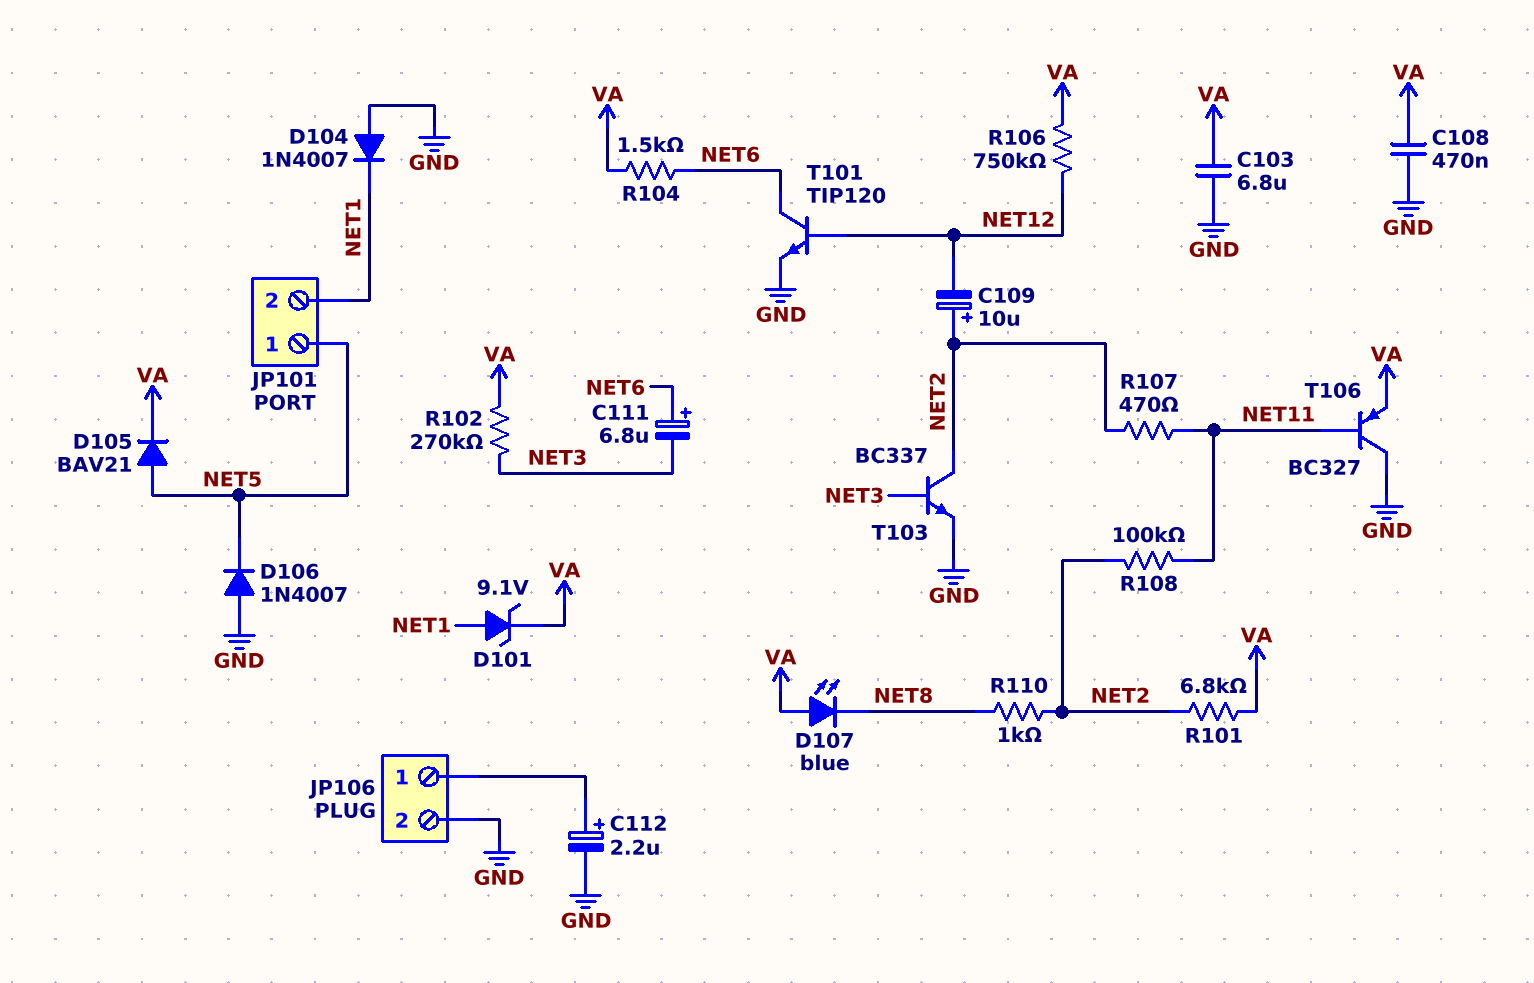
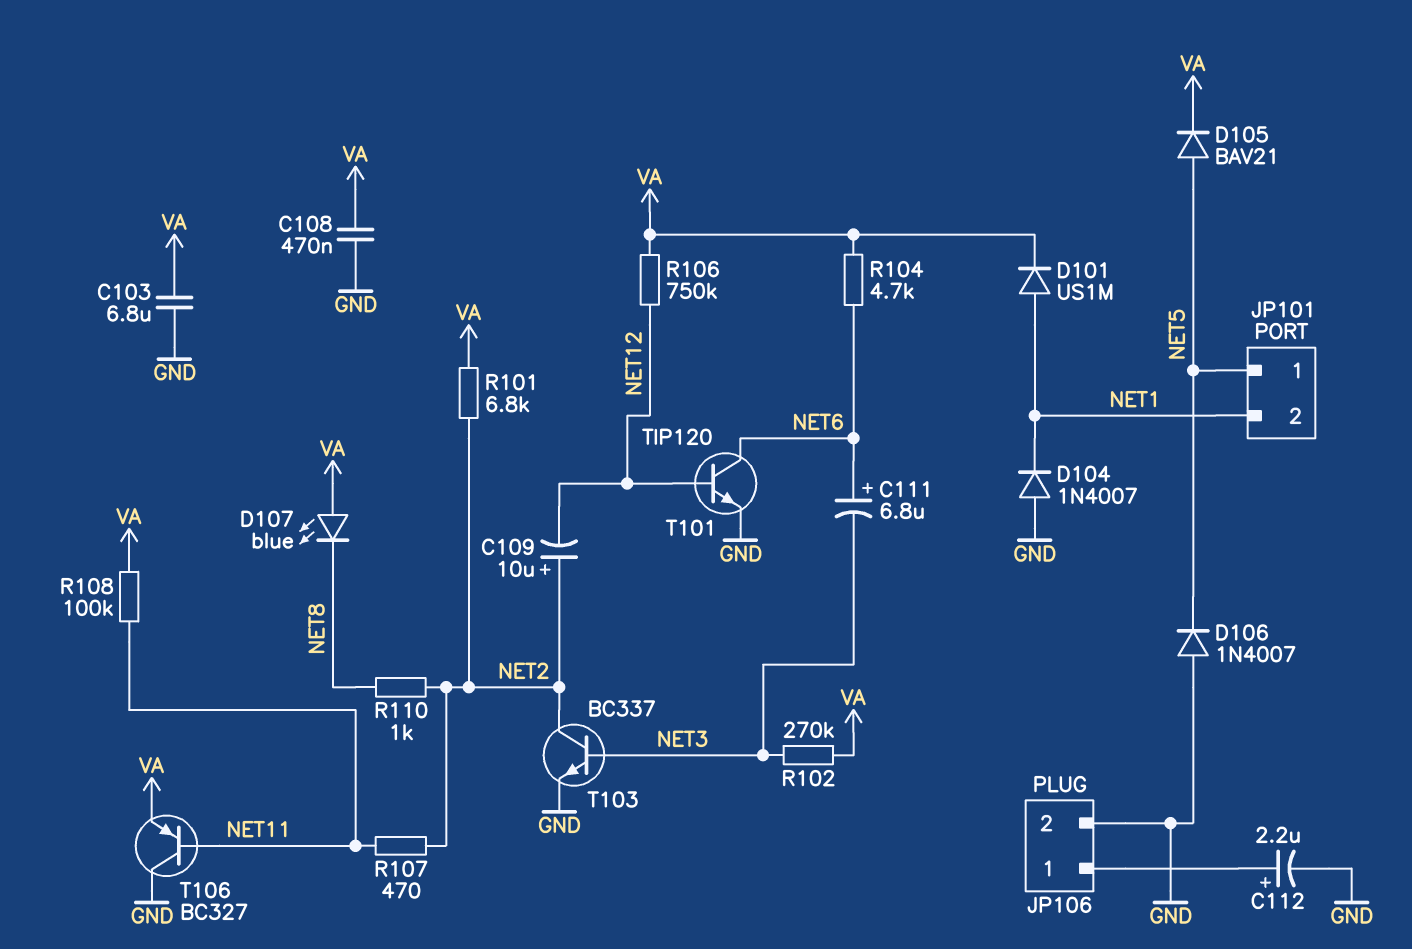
D101: zener 9.1V (A NET1, K VA) -> diode US1M (A NET1, K VA)
R104: 1.5k (NET6, VA) -> 4.7k (NET6, VA)
R108: 100k (NET2, NET11) -> 100k (NET11, VA)

